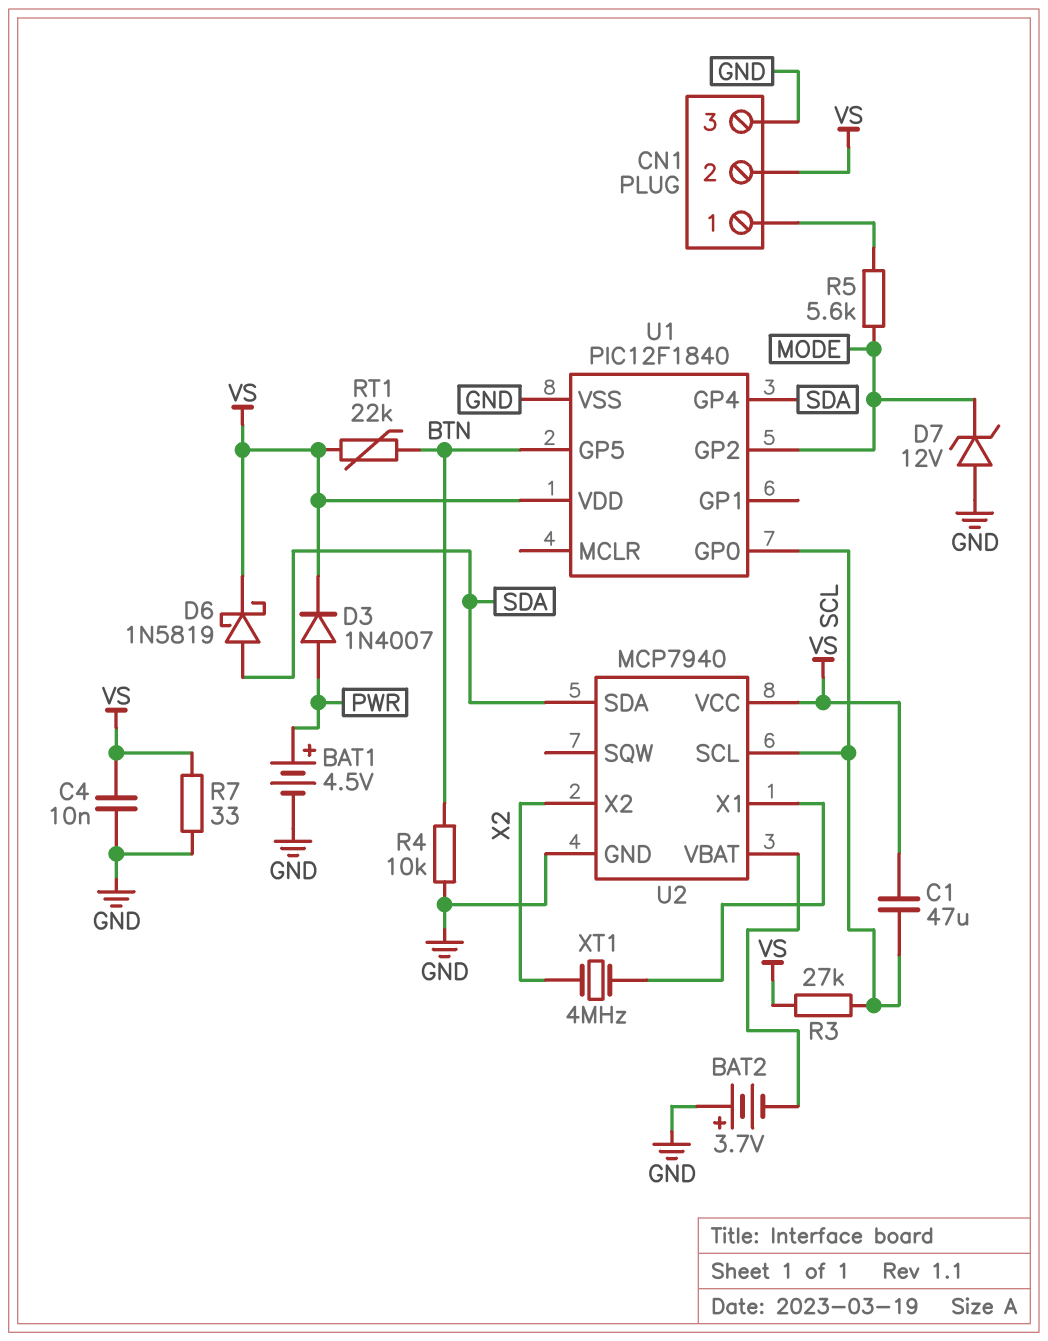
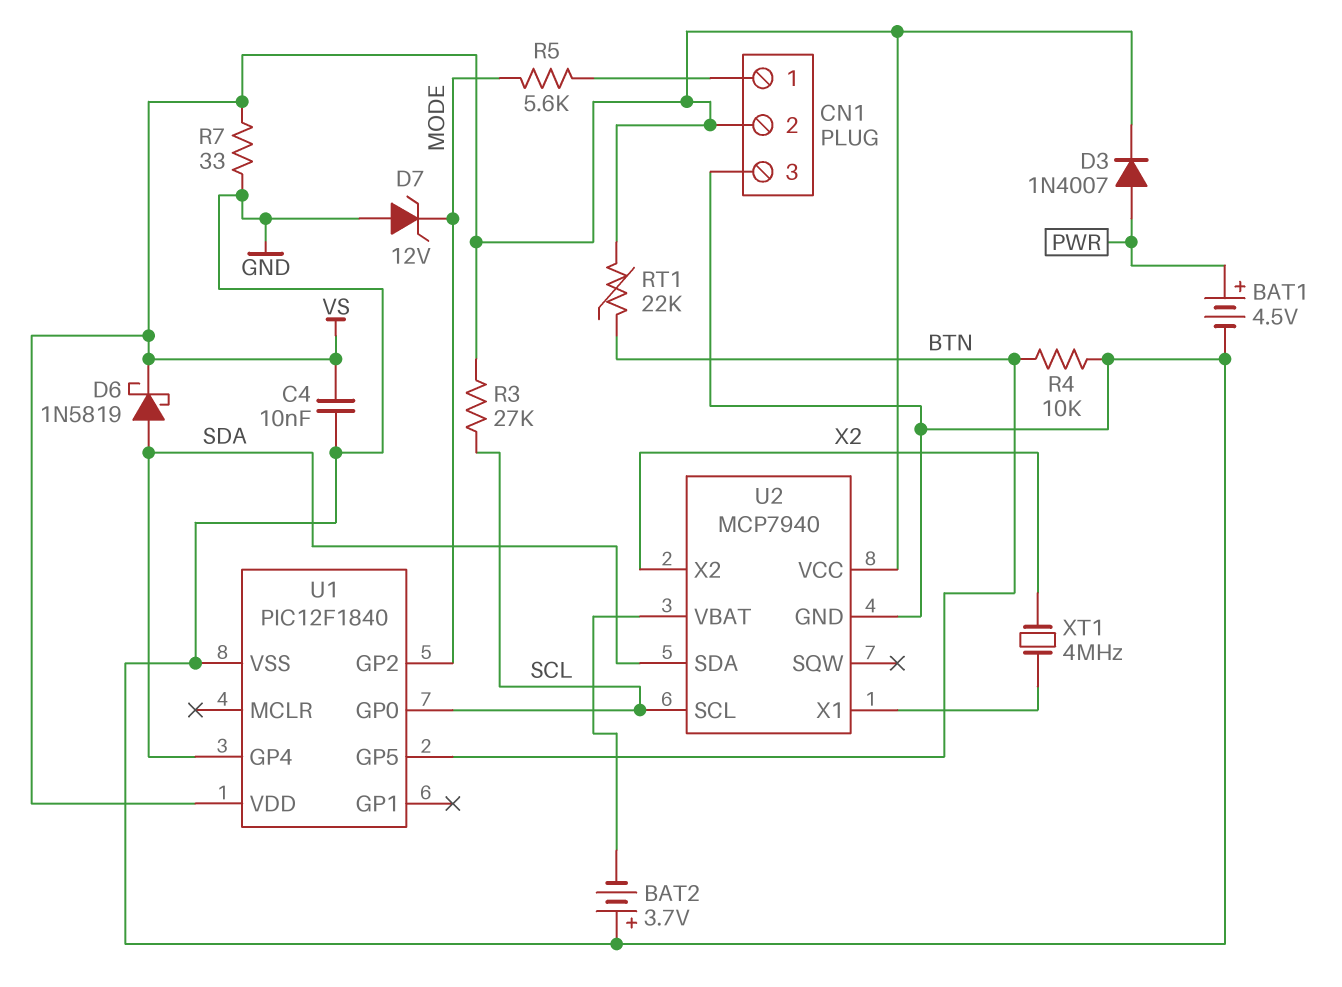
C1: 47uF (SCL, VS) -> none

